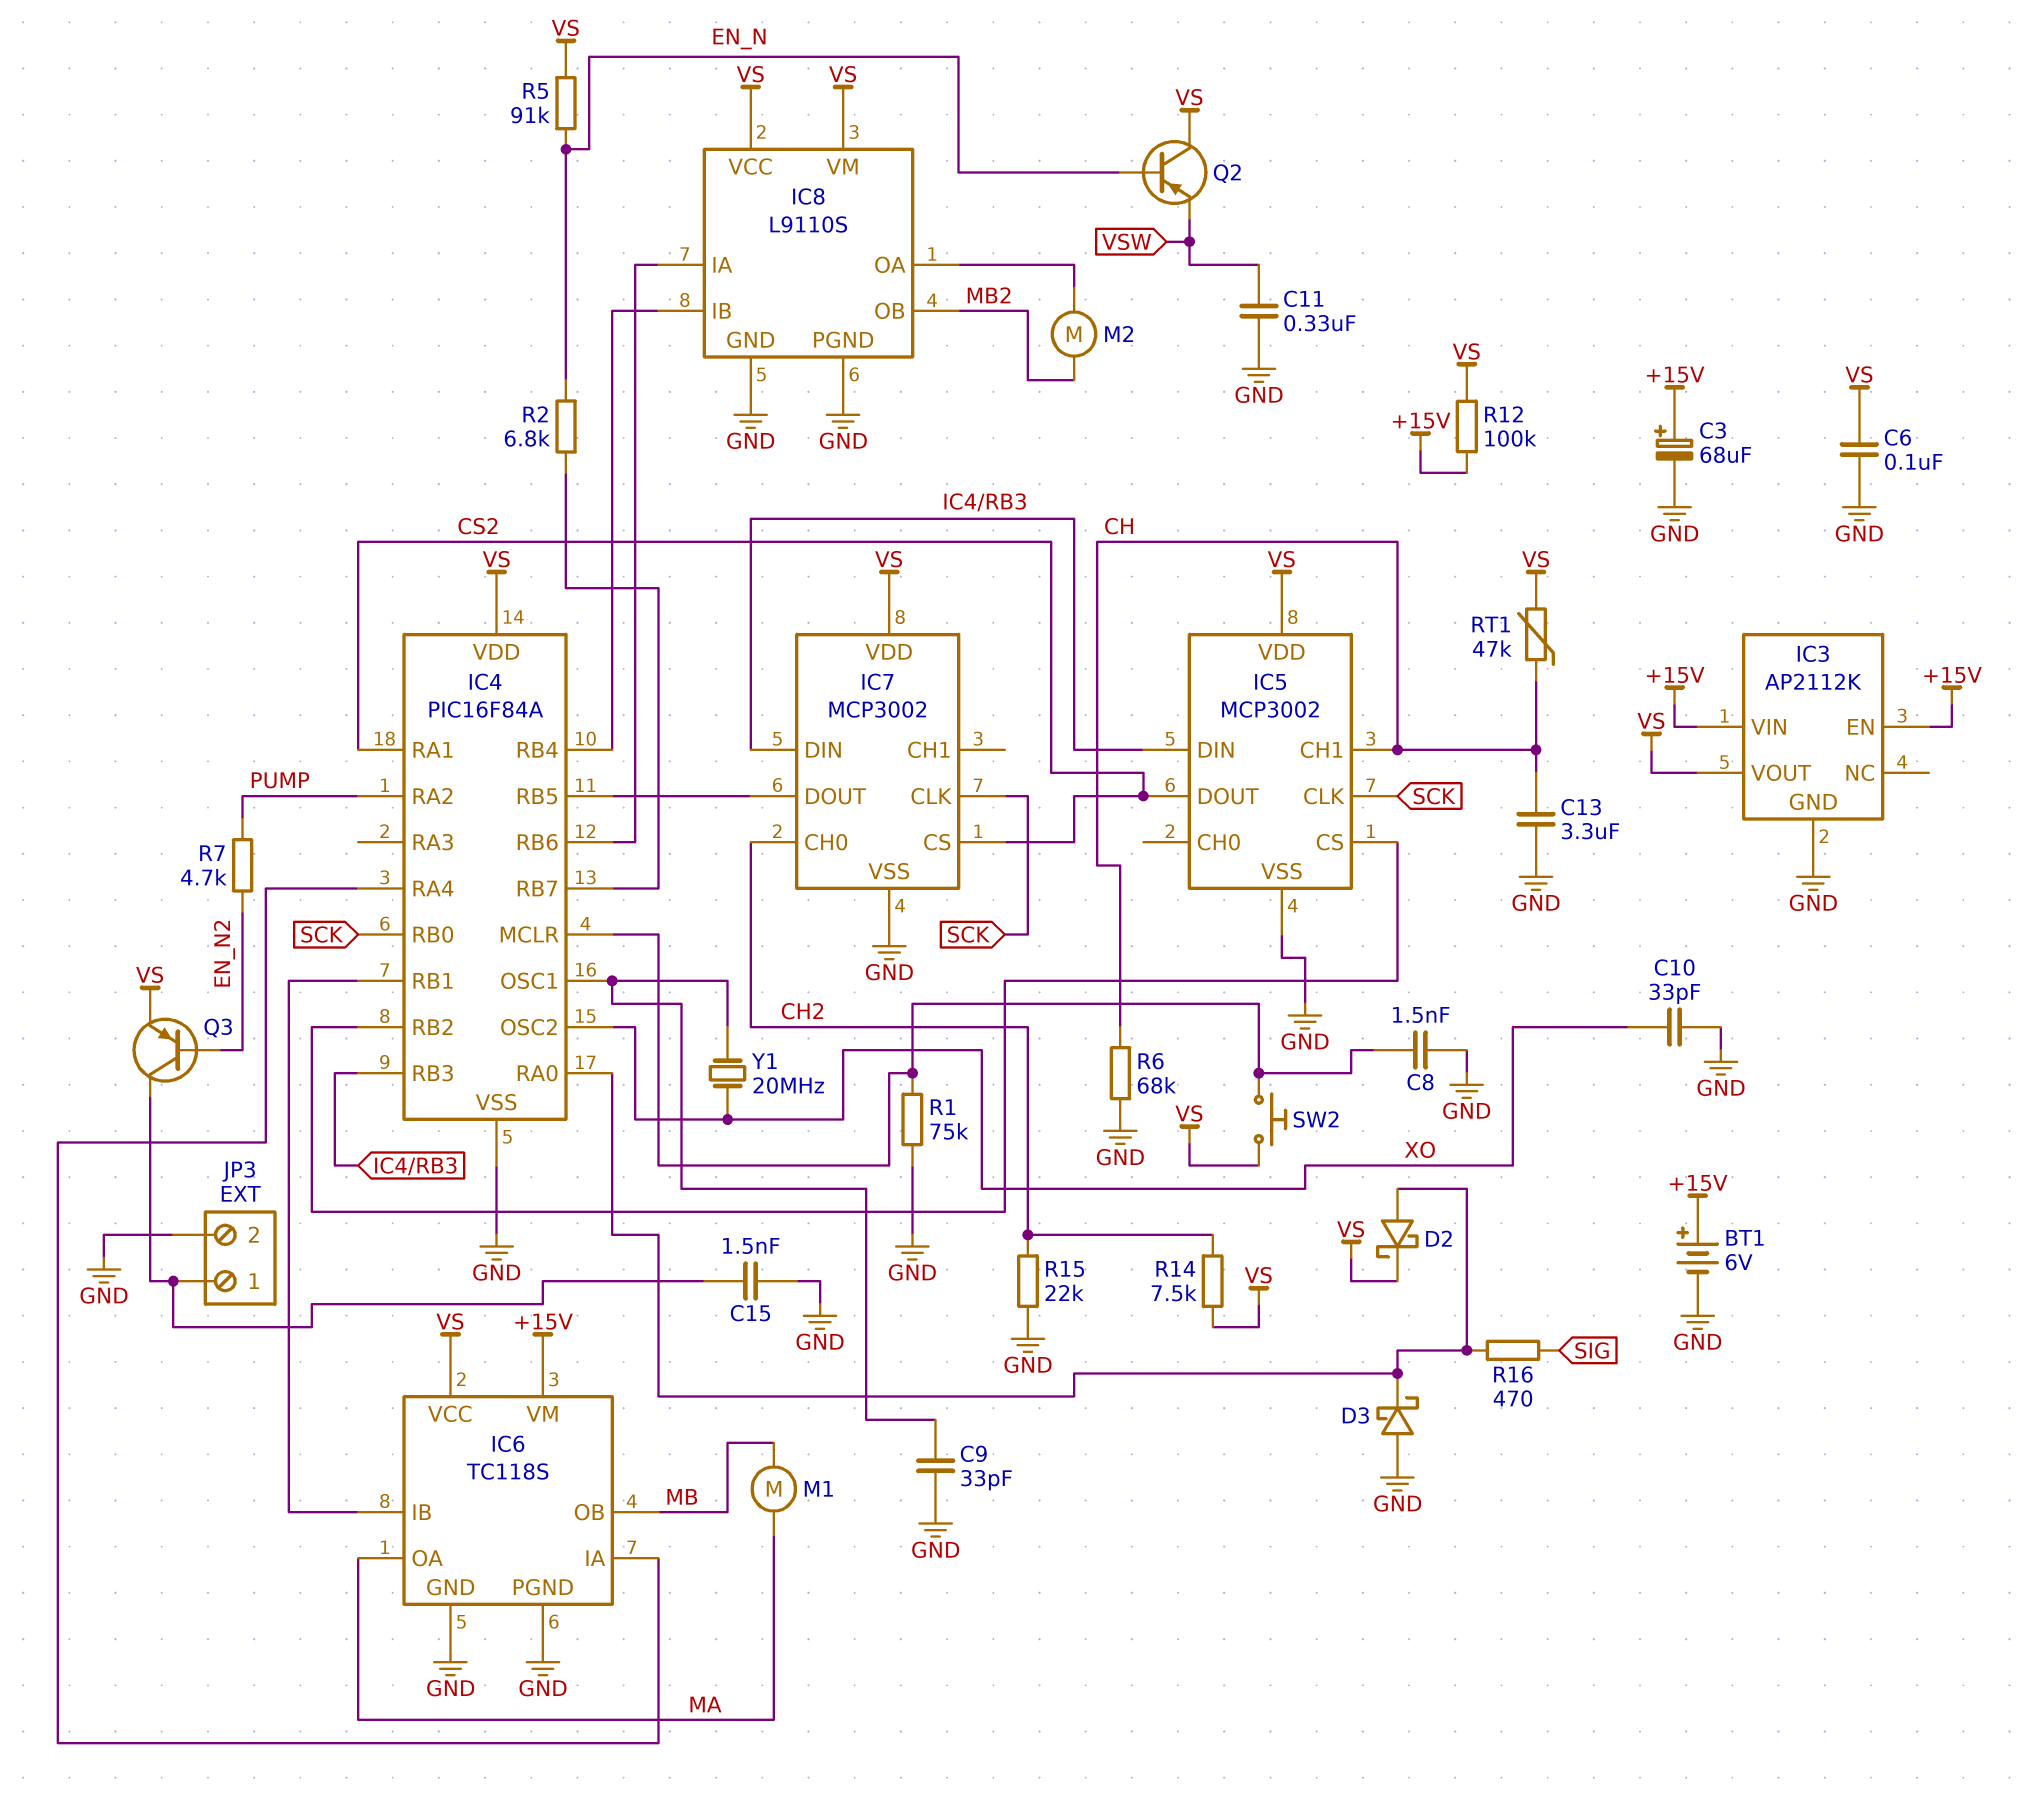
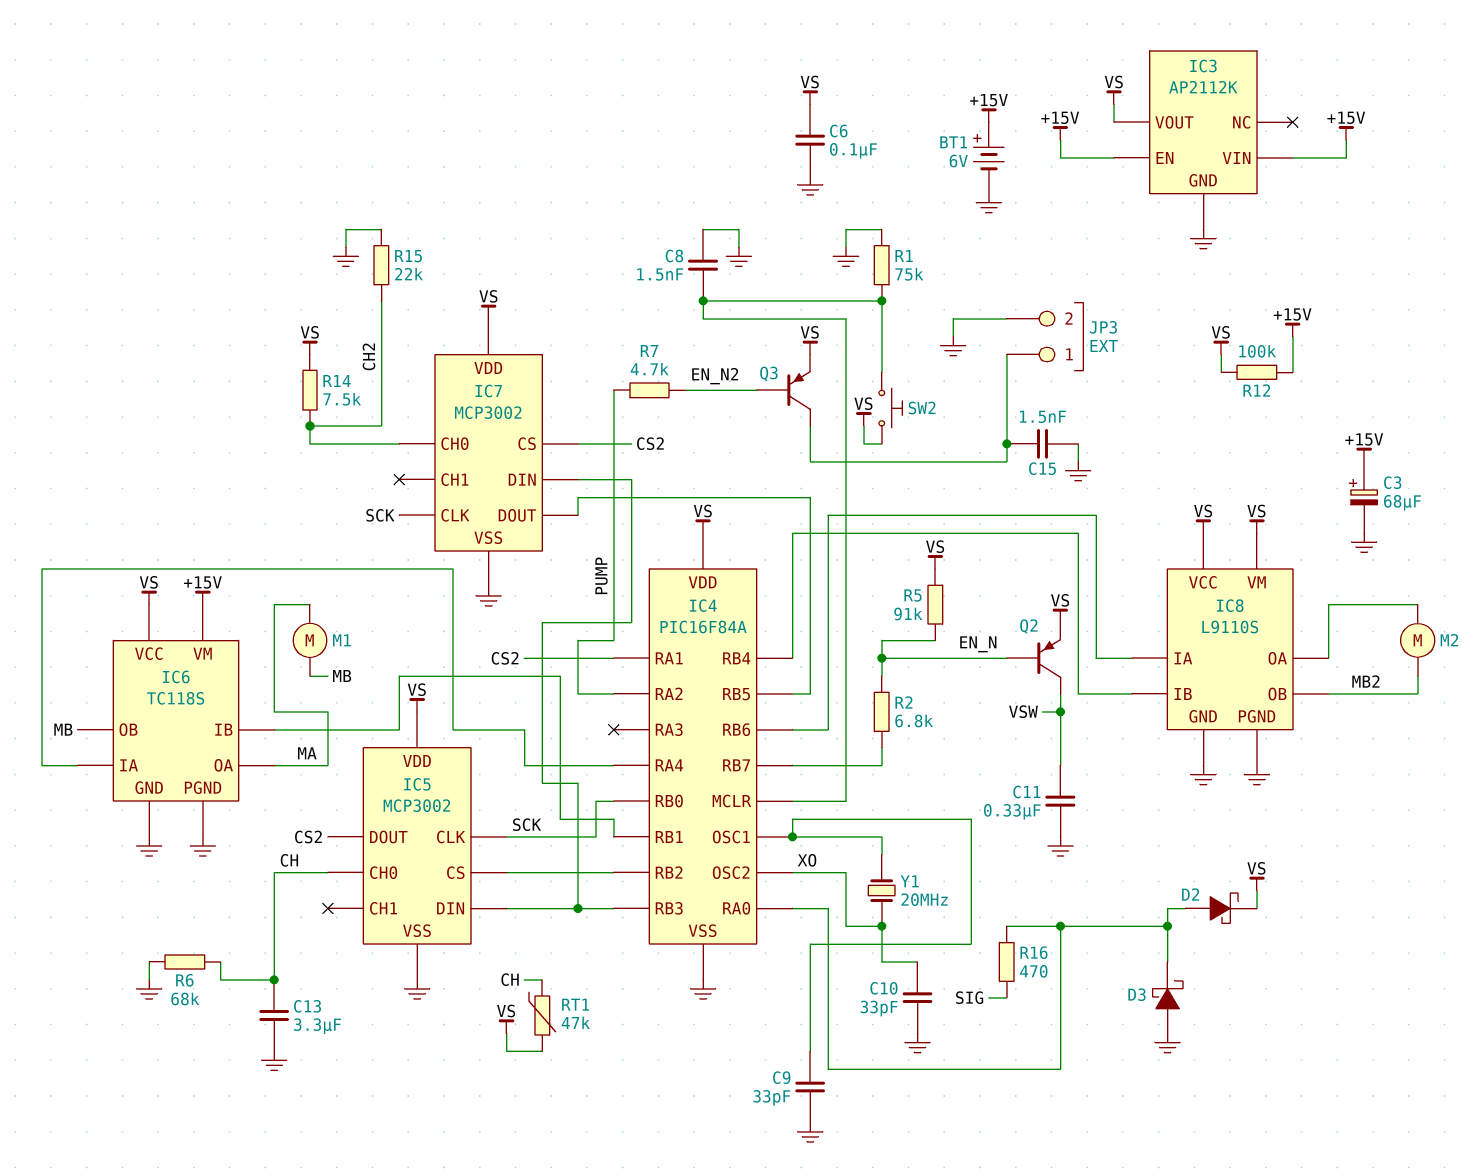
IC5 pin CH0: none -> CH
IC5 pin CH1: CH -> none
Q2: PNP (B EN_N, C VS, E VSW) -> PNP (B EN_N, C VSW, E VS)

